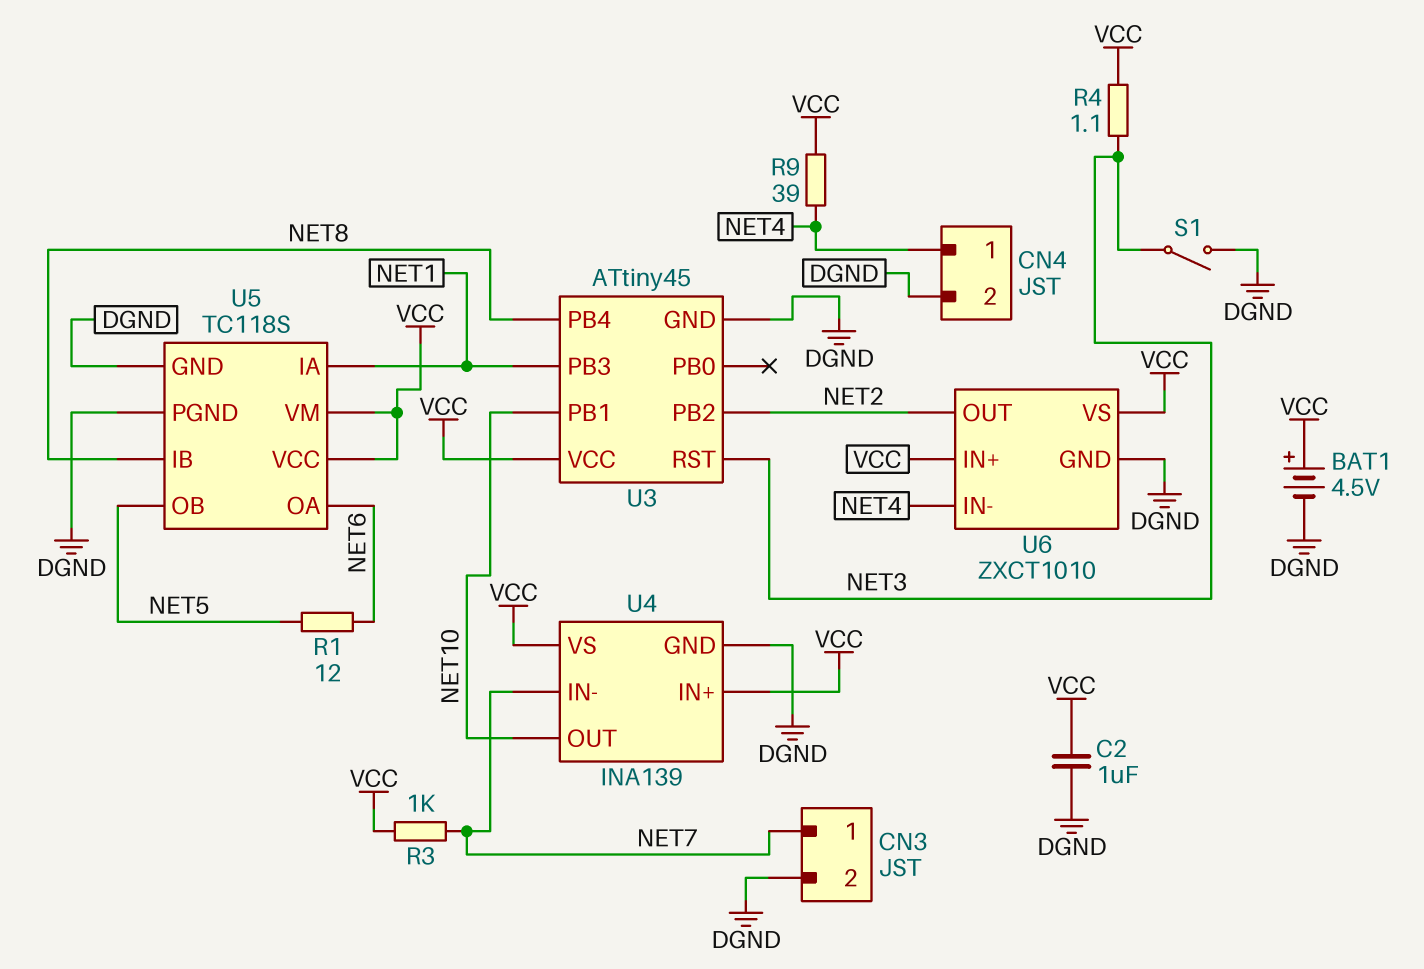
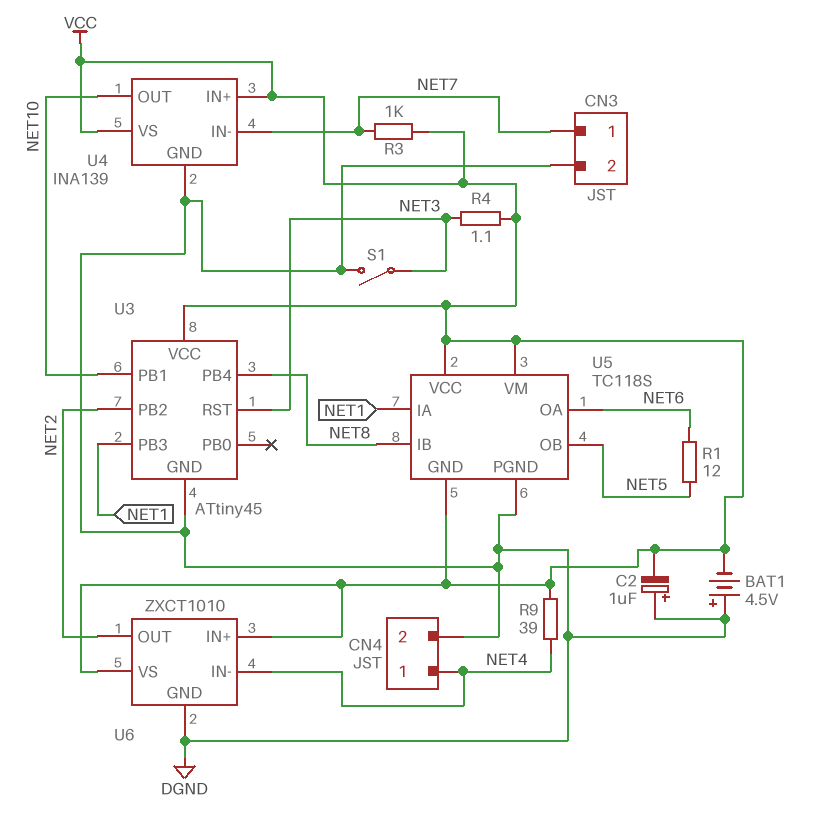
BAT1: 4.5V (plus VCC, minus DGND) -> 4.5V (plus DGND, minus VCC)
C2: 1uF (DGND, VCC) -> 1uF (plus DGND, minus VCC)
U5 pin GND: DGND -> VCC

